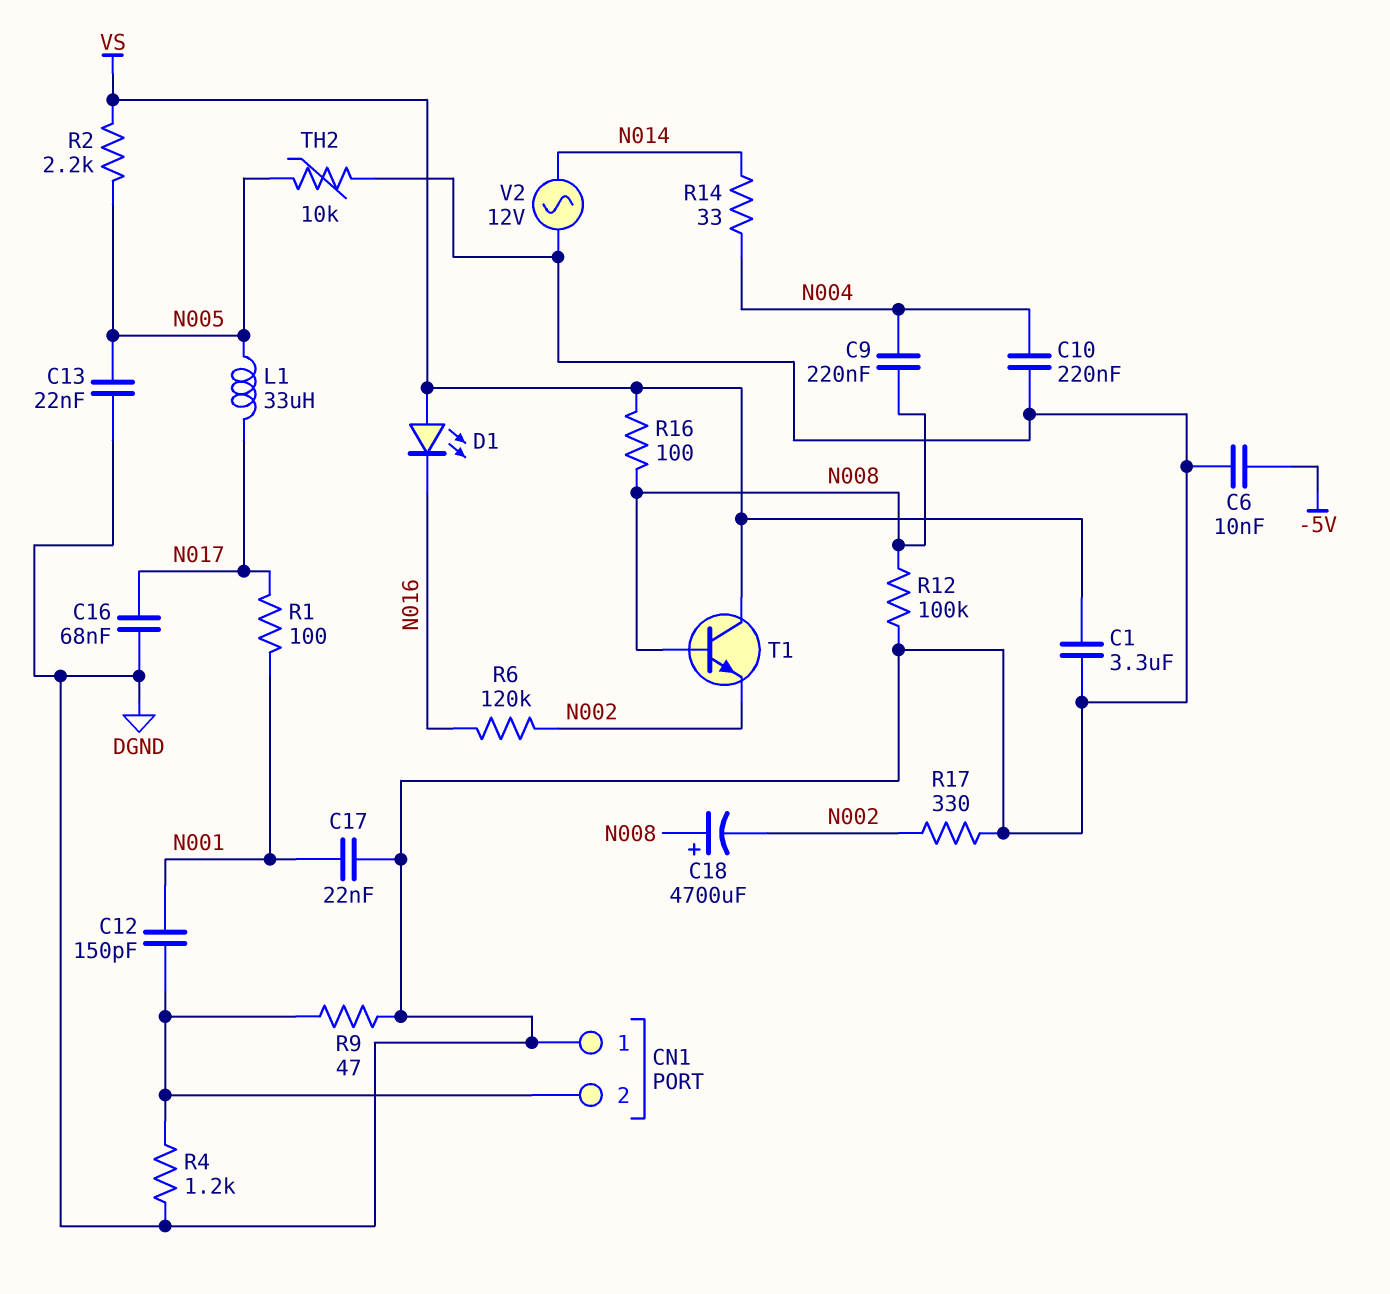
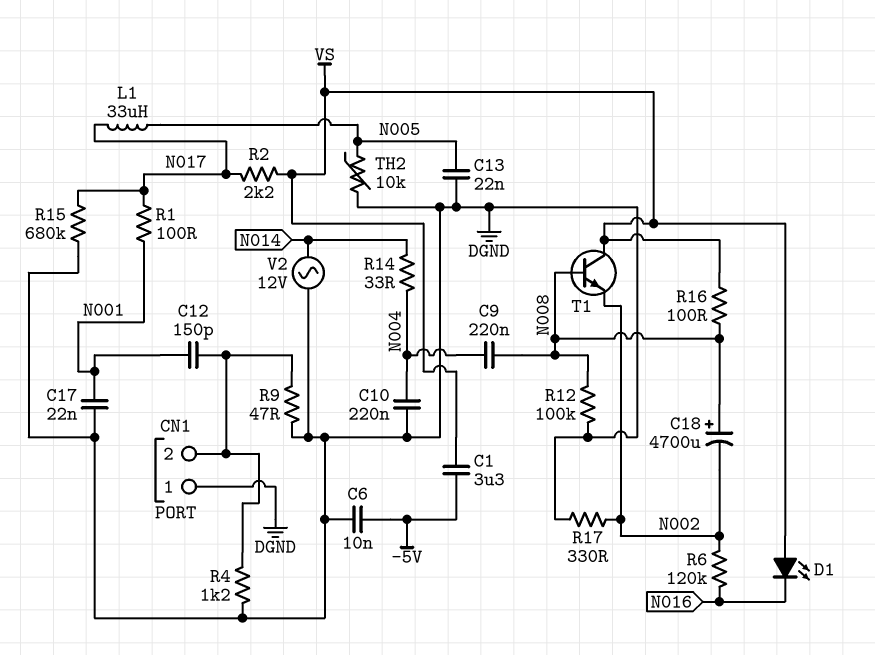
C1: 3.3uF (DGND, VS) -> 3.3uF (-5V, VS)
C16: 68nF (DGND, N017) -> none
R2: 2.2k (N005, VS) -> 2.2k (N017, VS)
R15: none -> 680k (DGND, N017)

